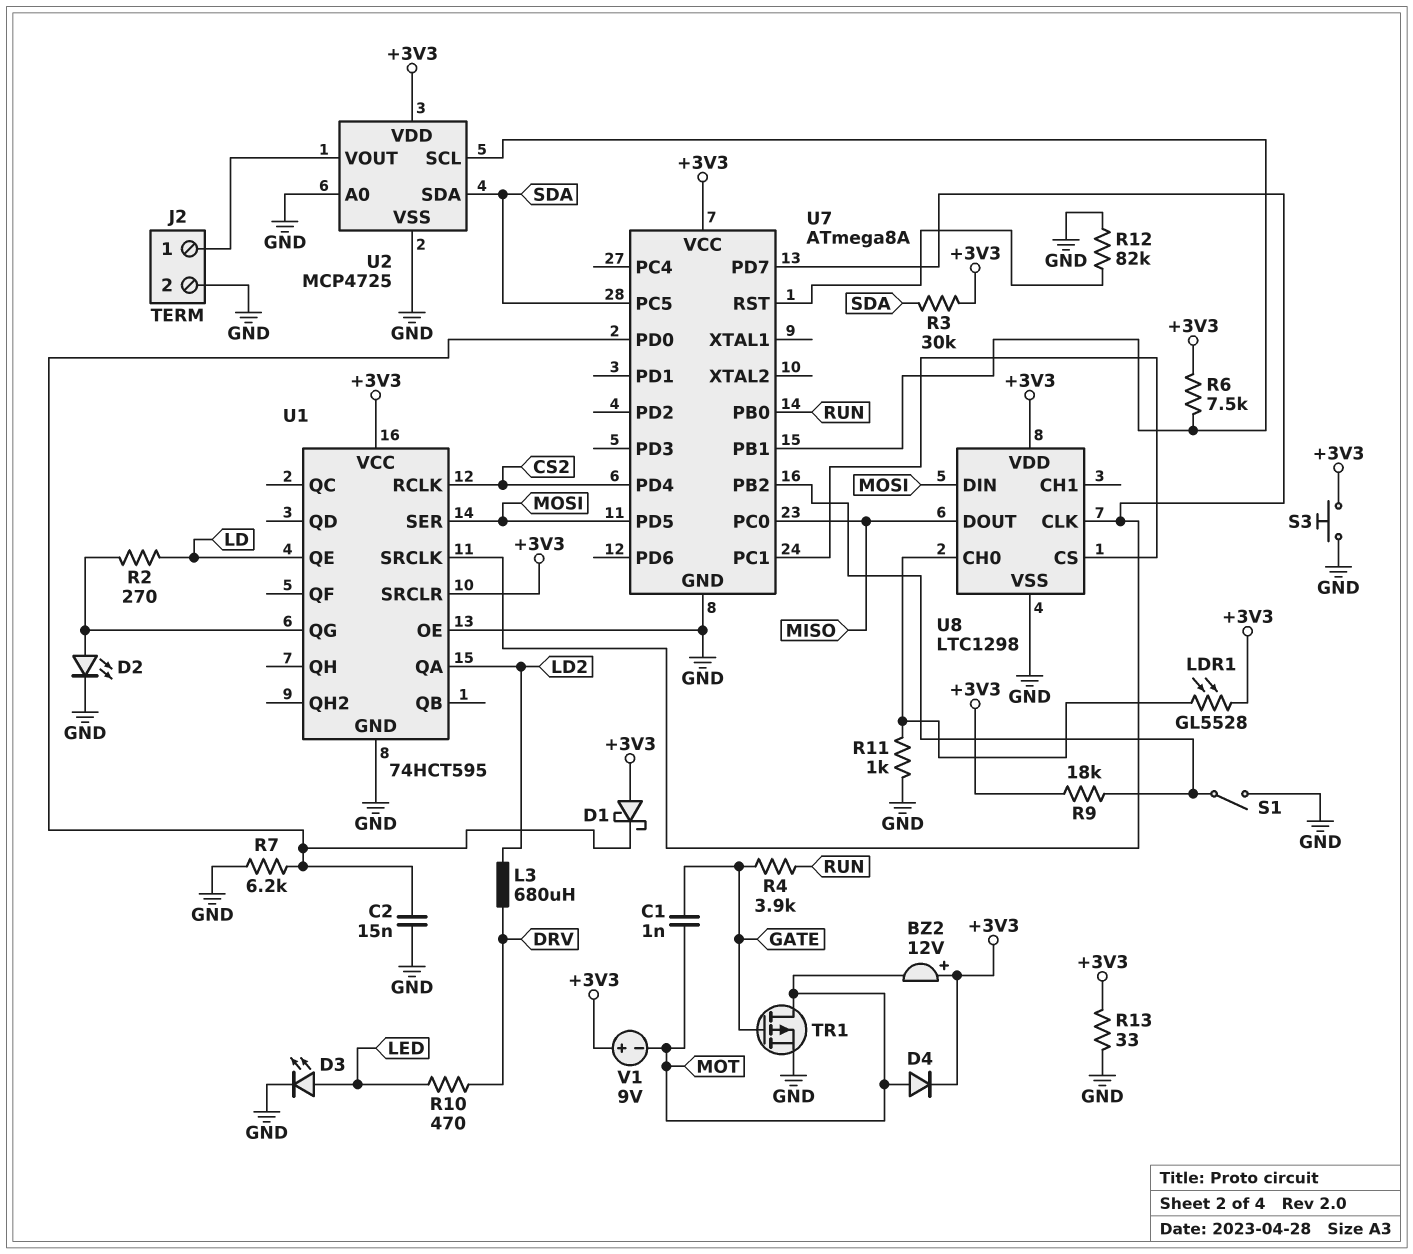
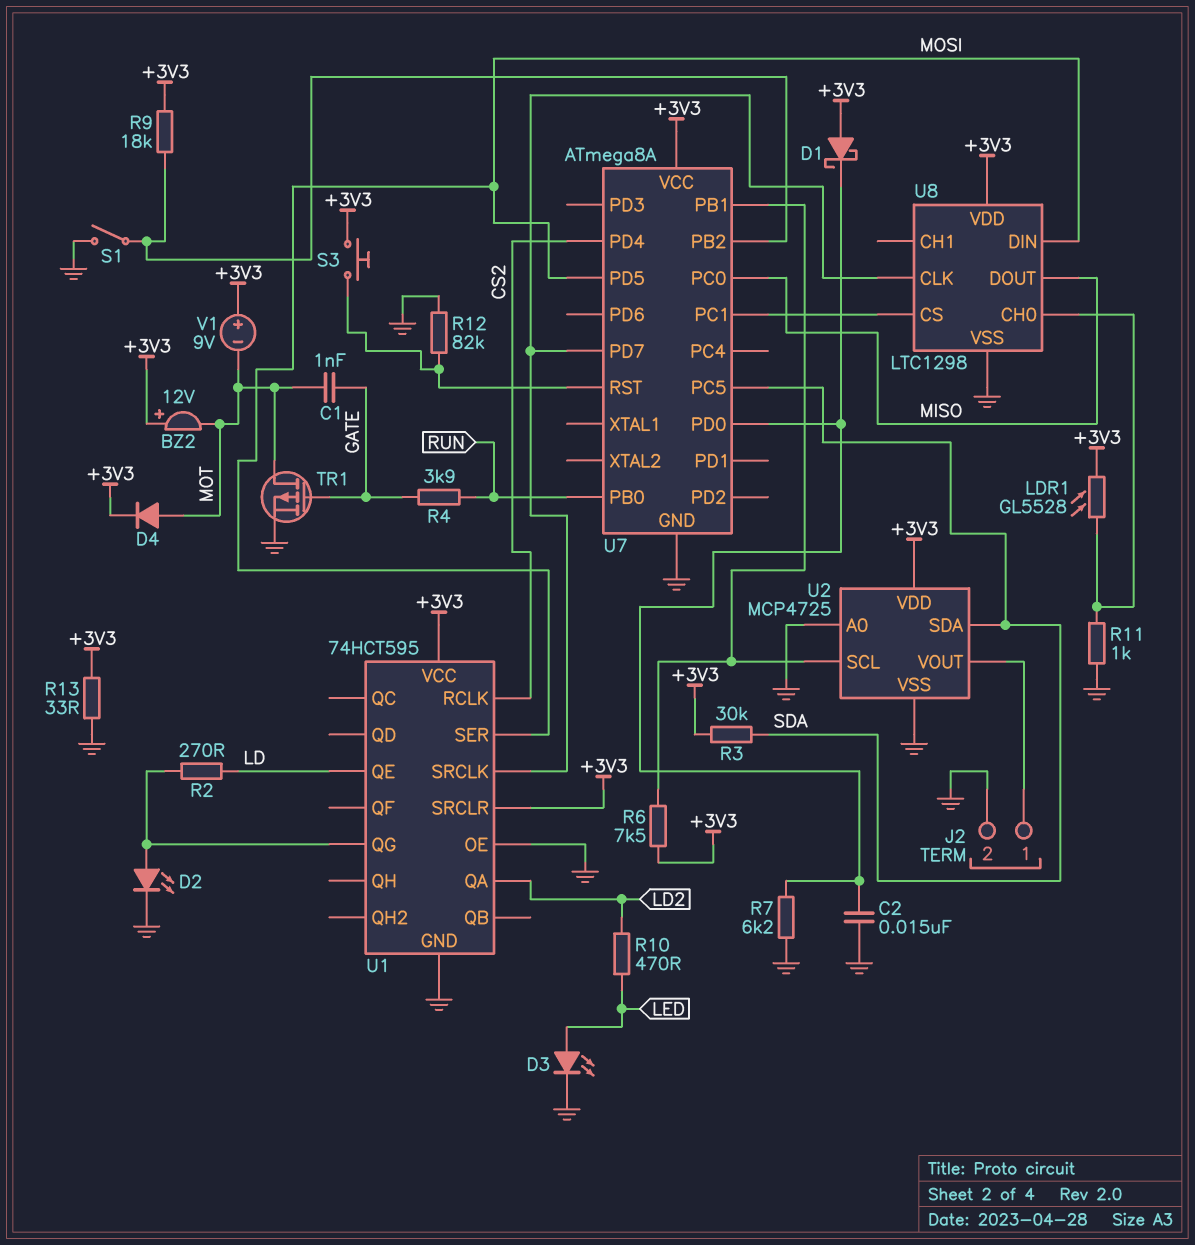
L3: 680uH (DRV, LD2) -> none
R10: 470 (DRV, LED) -> 470 (LD2, LED)
S3: button (+3V3, GND) -> button (+3V3, U7/RST)

